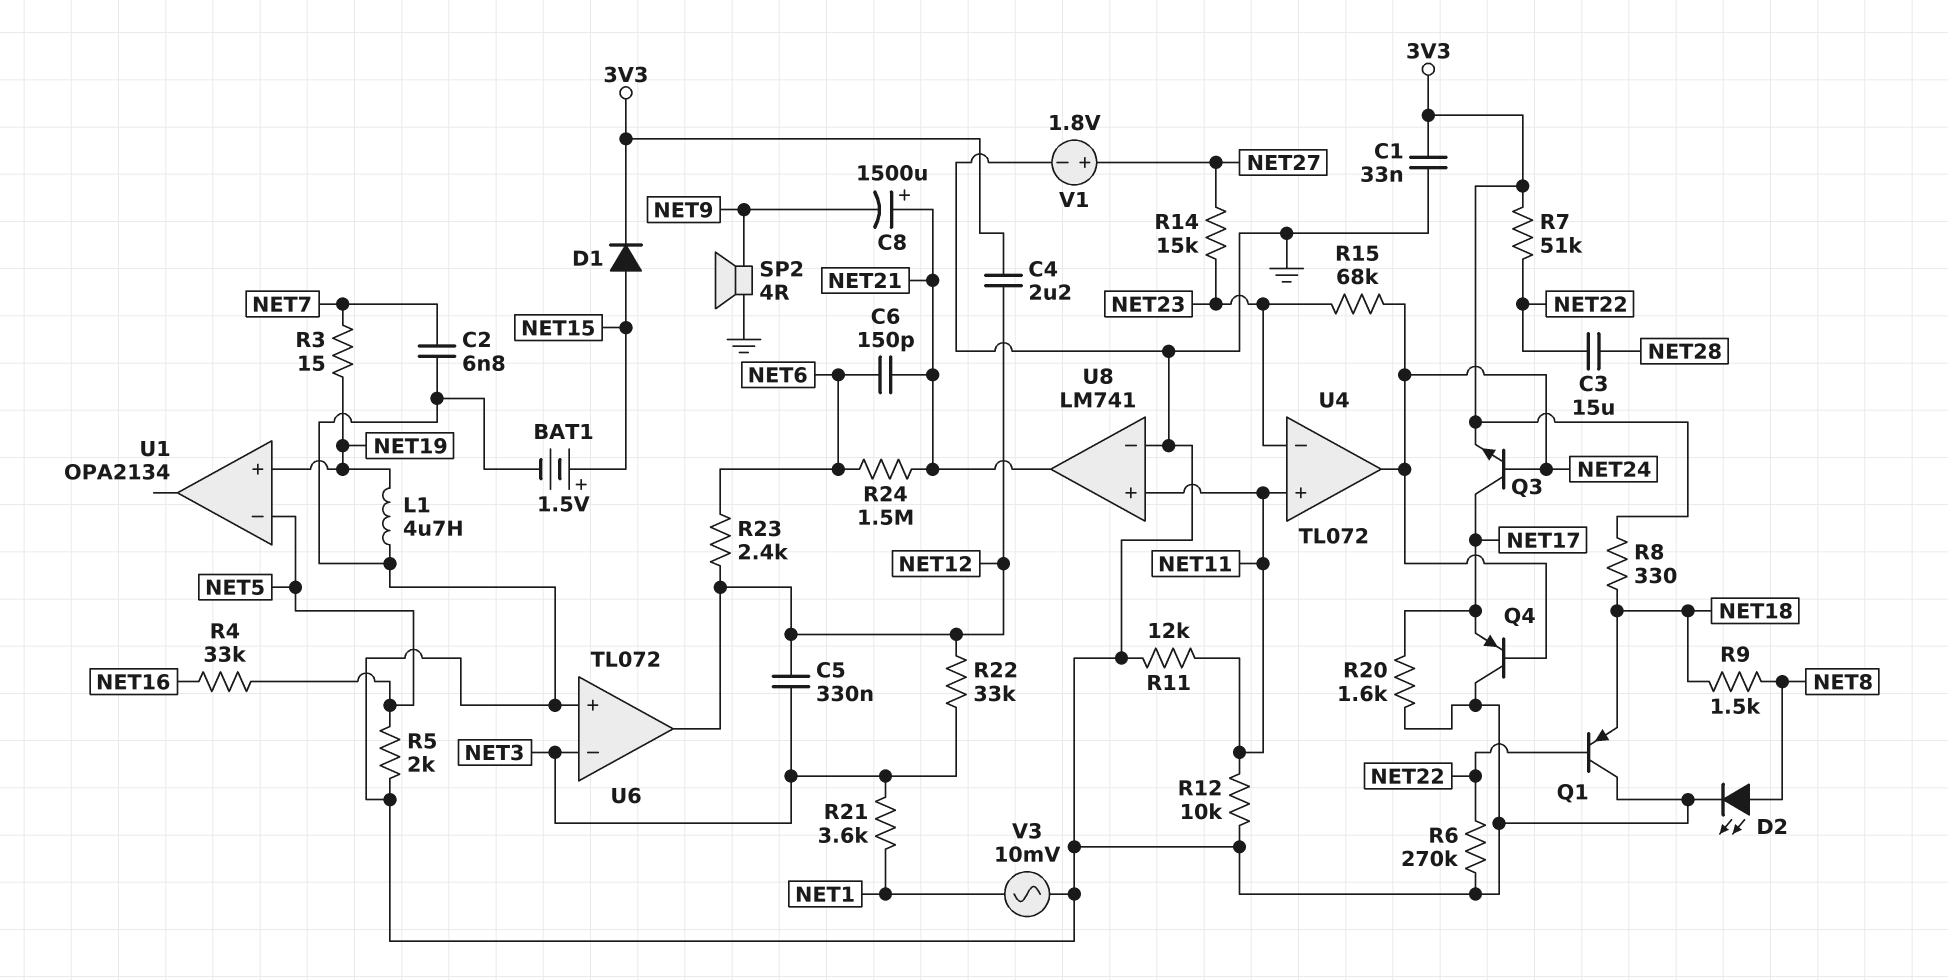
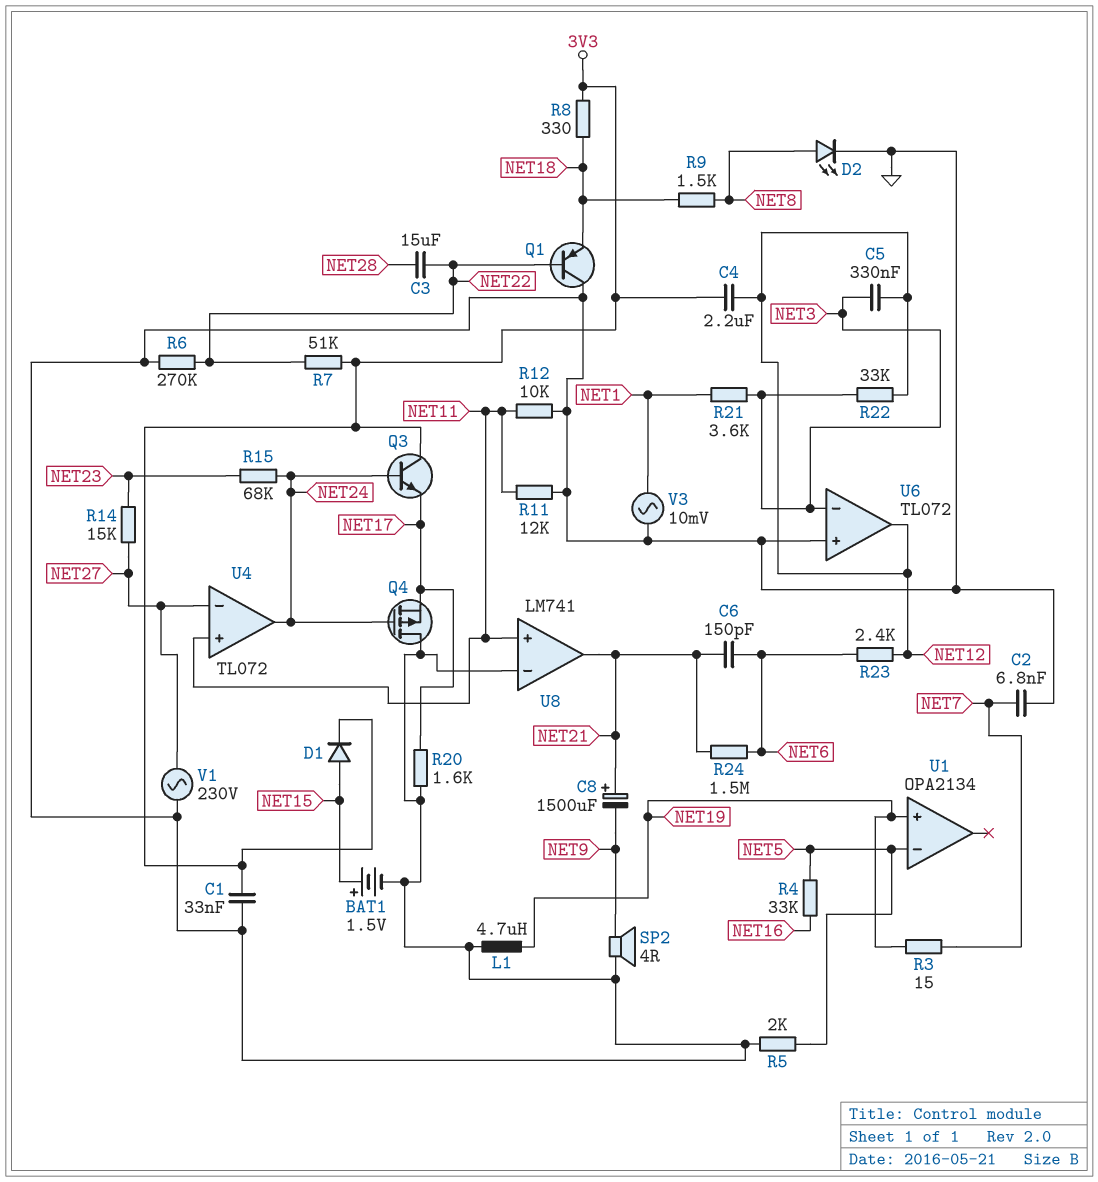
Q3: NPN (B NET24, C NET17, E 3V3) -> NPN (B NET24, C 3V3, E NET17)
Q4: PNP (B NET24, C GND, E NET17) -> PMOS (G NET24, D GND, S NET17)
U4 pin in-: NET23 -> NET27
V1: 1.8V (plus NET27, minus GND) -> AC 230V (GND, NET27)

